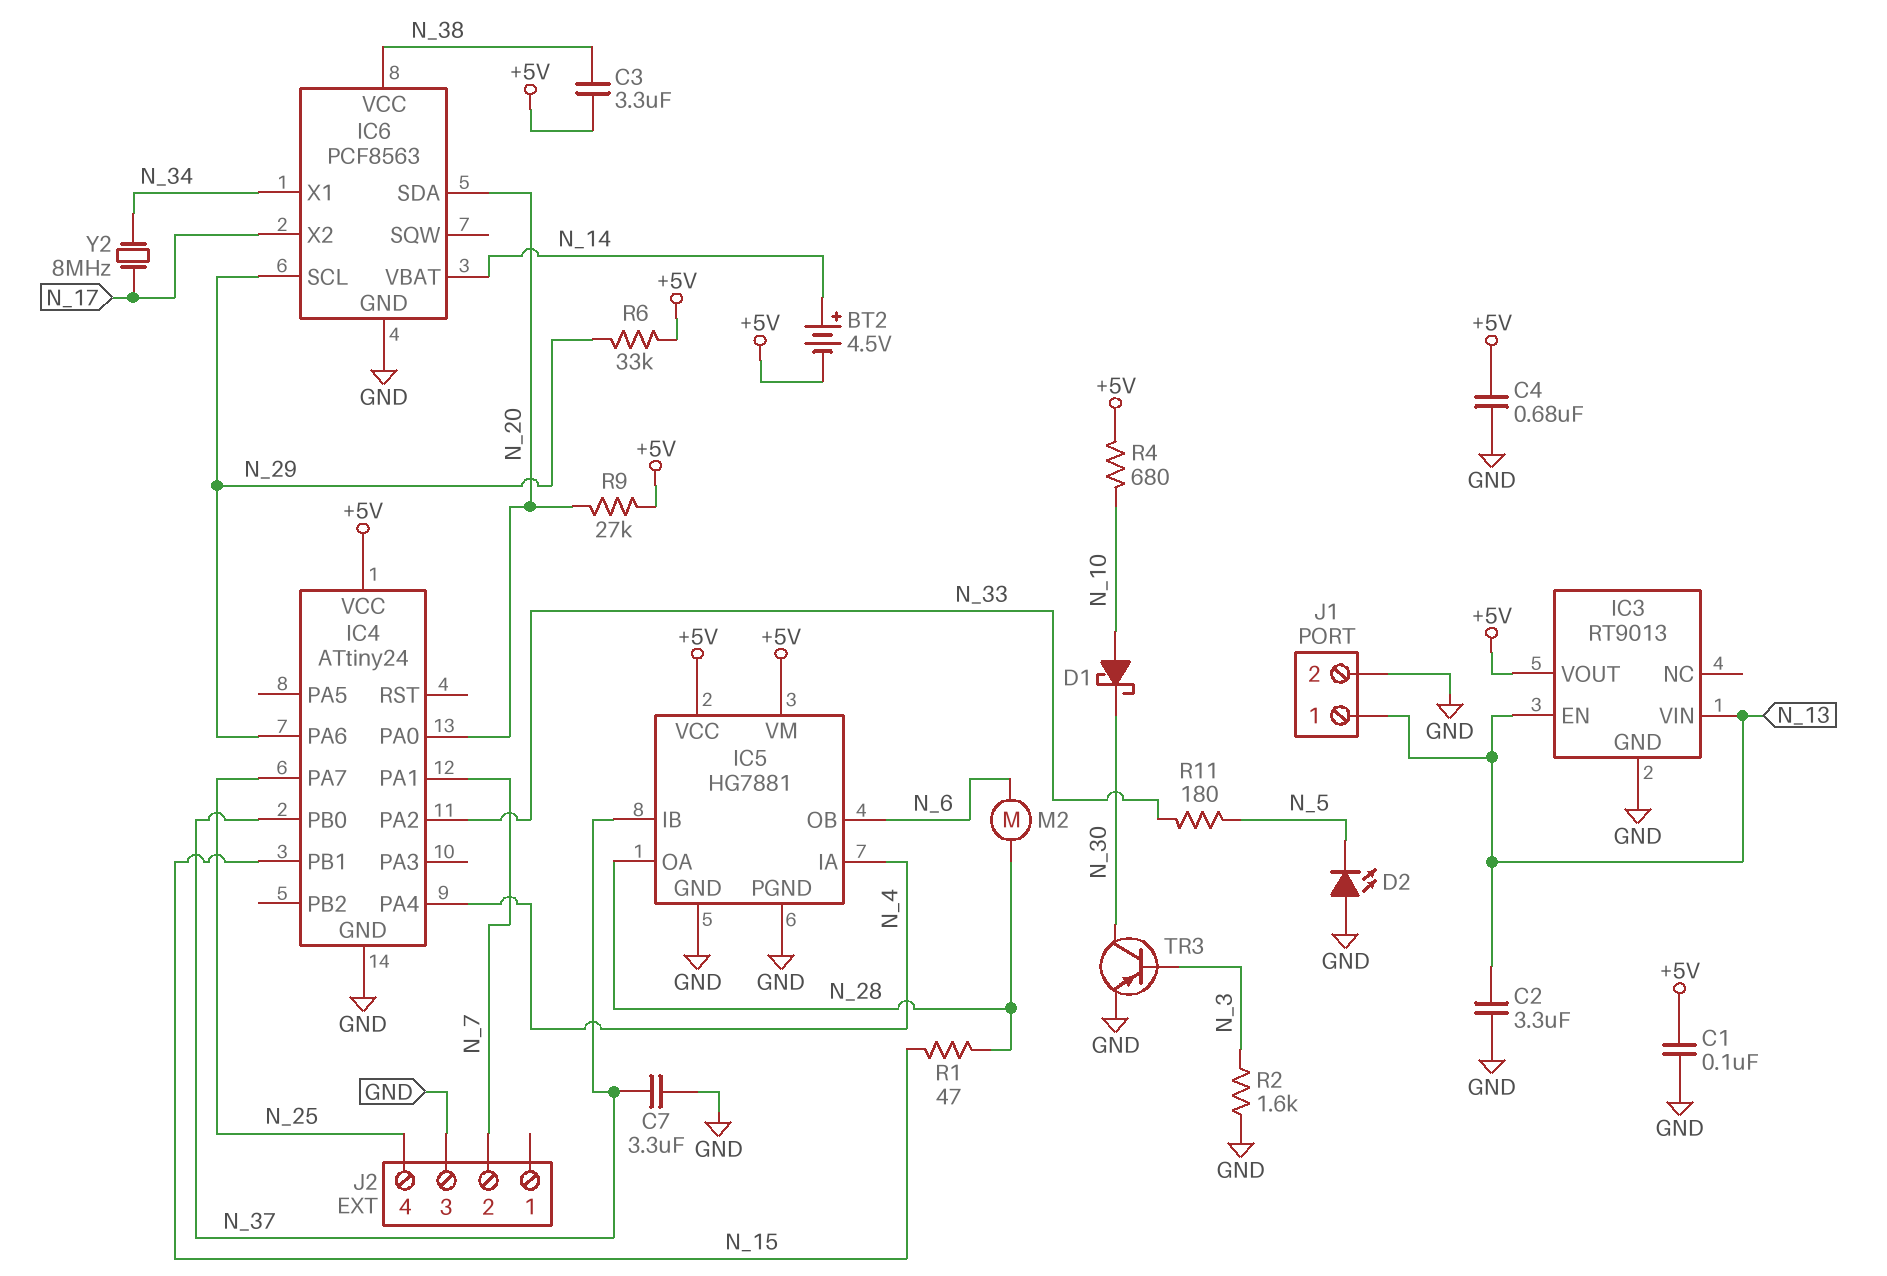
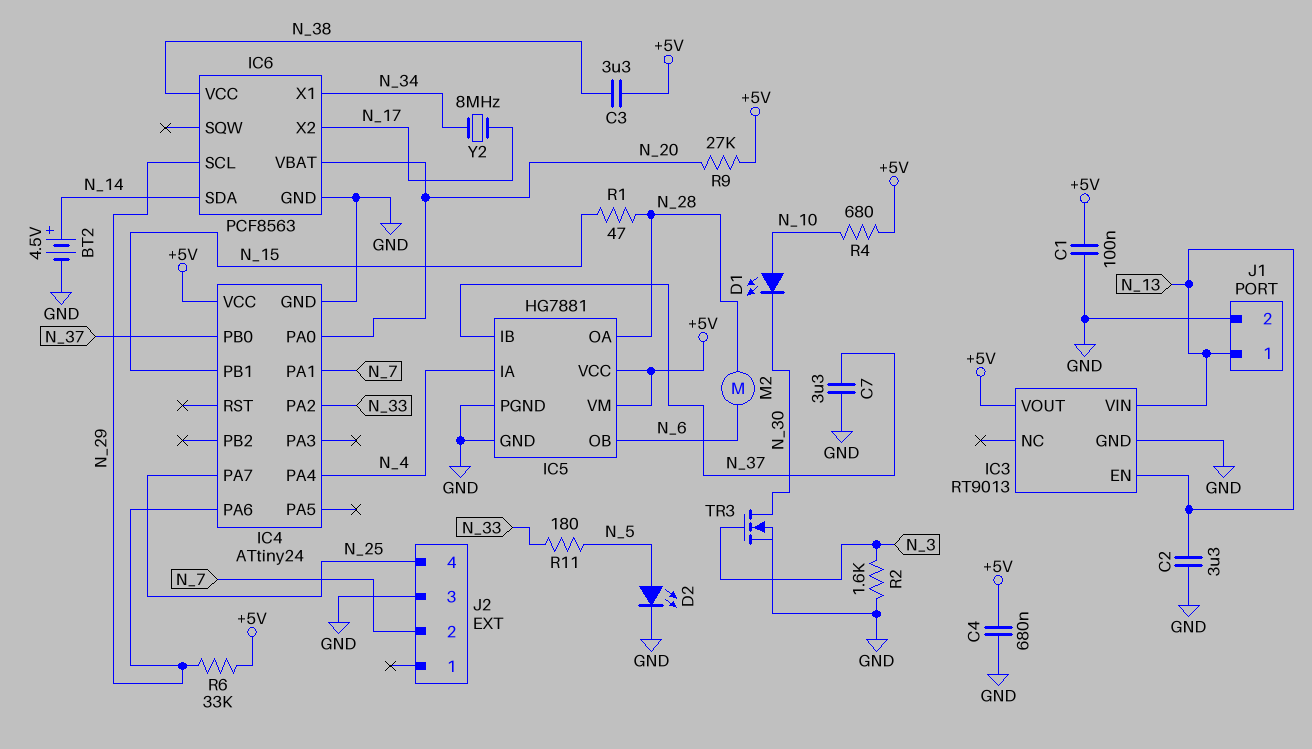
BT2: 4.5V (plus N_14, minus +5V) -> 4.5V (plus N_14, minus GND)
D1: schottky (A N_10, K N_30) -> LED (A N_10, K N_30)
D2: LED (A GND, K N_5) -> LED (A N_5, K GND)
IC6 pin SDA: N_20 -> N_14
IC6 pin VBAT: N_14 -> N_20
TR3: PNP (B N_3, C N_30, E GND) -> NMOS (G N_3, D N_30, S GND)

